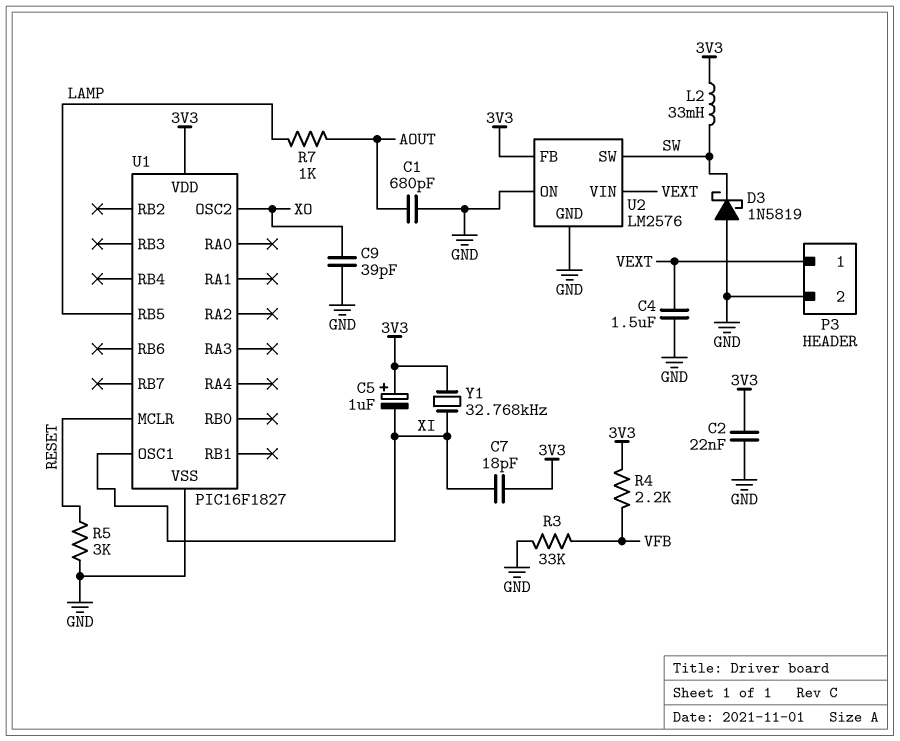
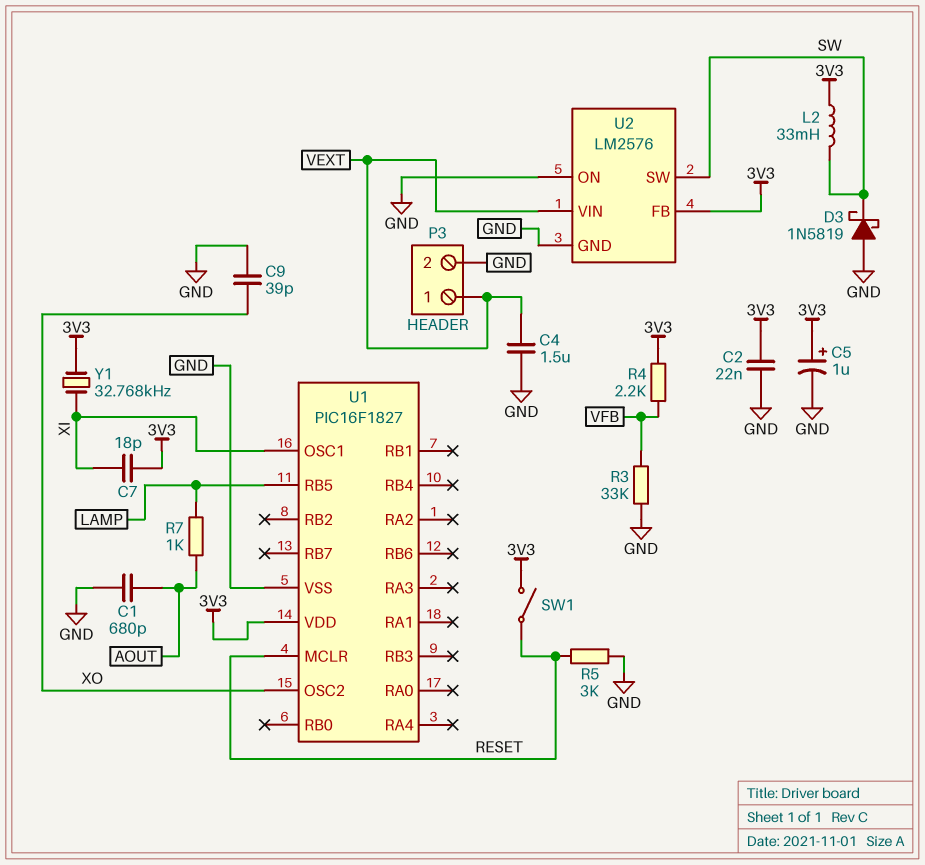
C5: 1uF (plus 3V3, minus XI) -> 1uF (plus 3V3, minus GND)
SW1: none -> switch (3V3, RESET)

